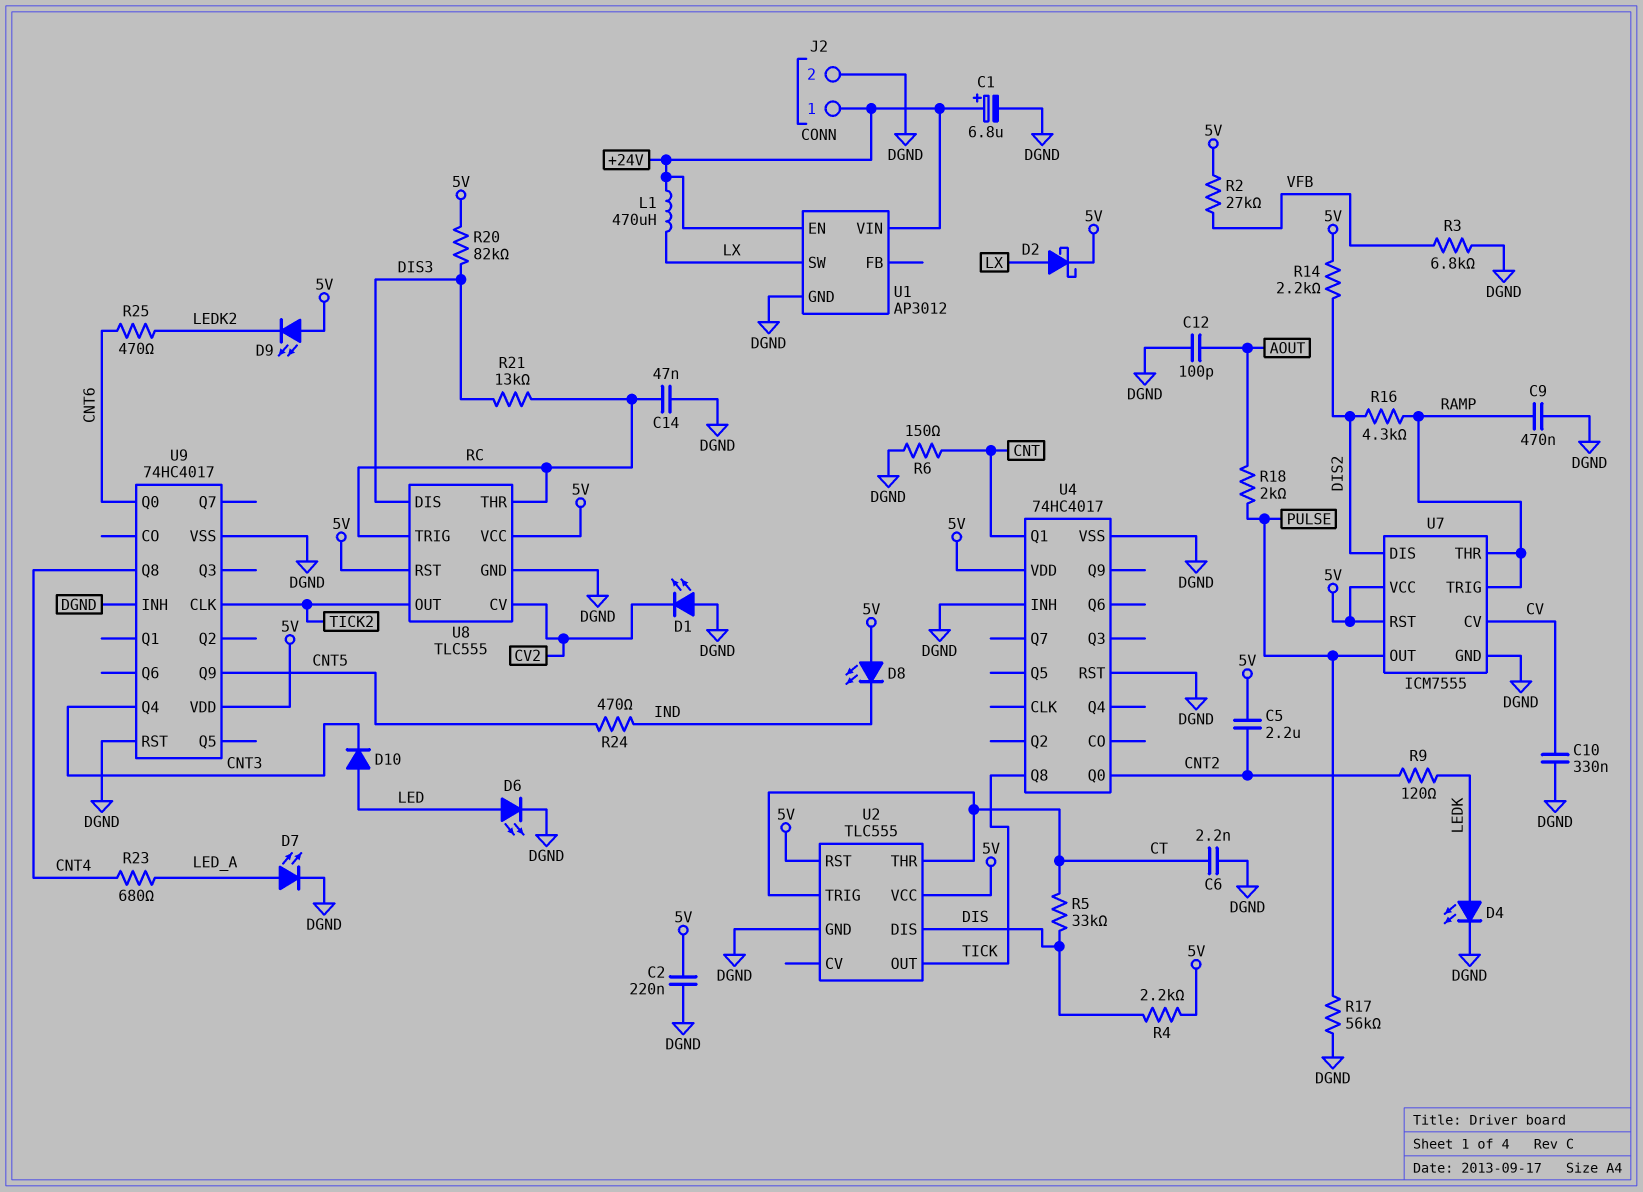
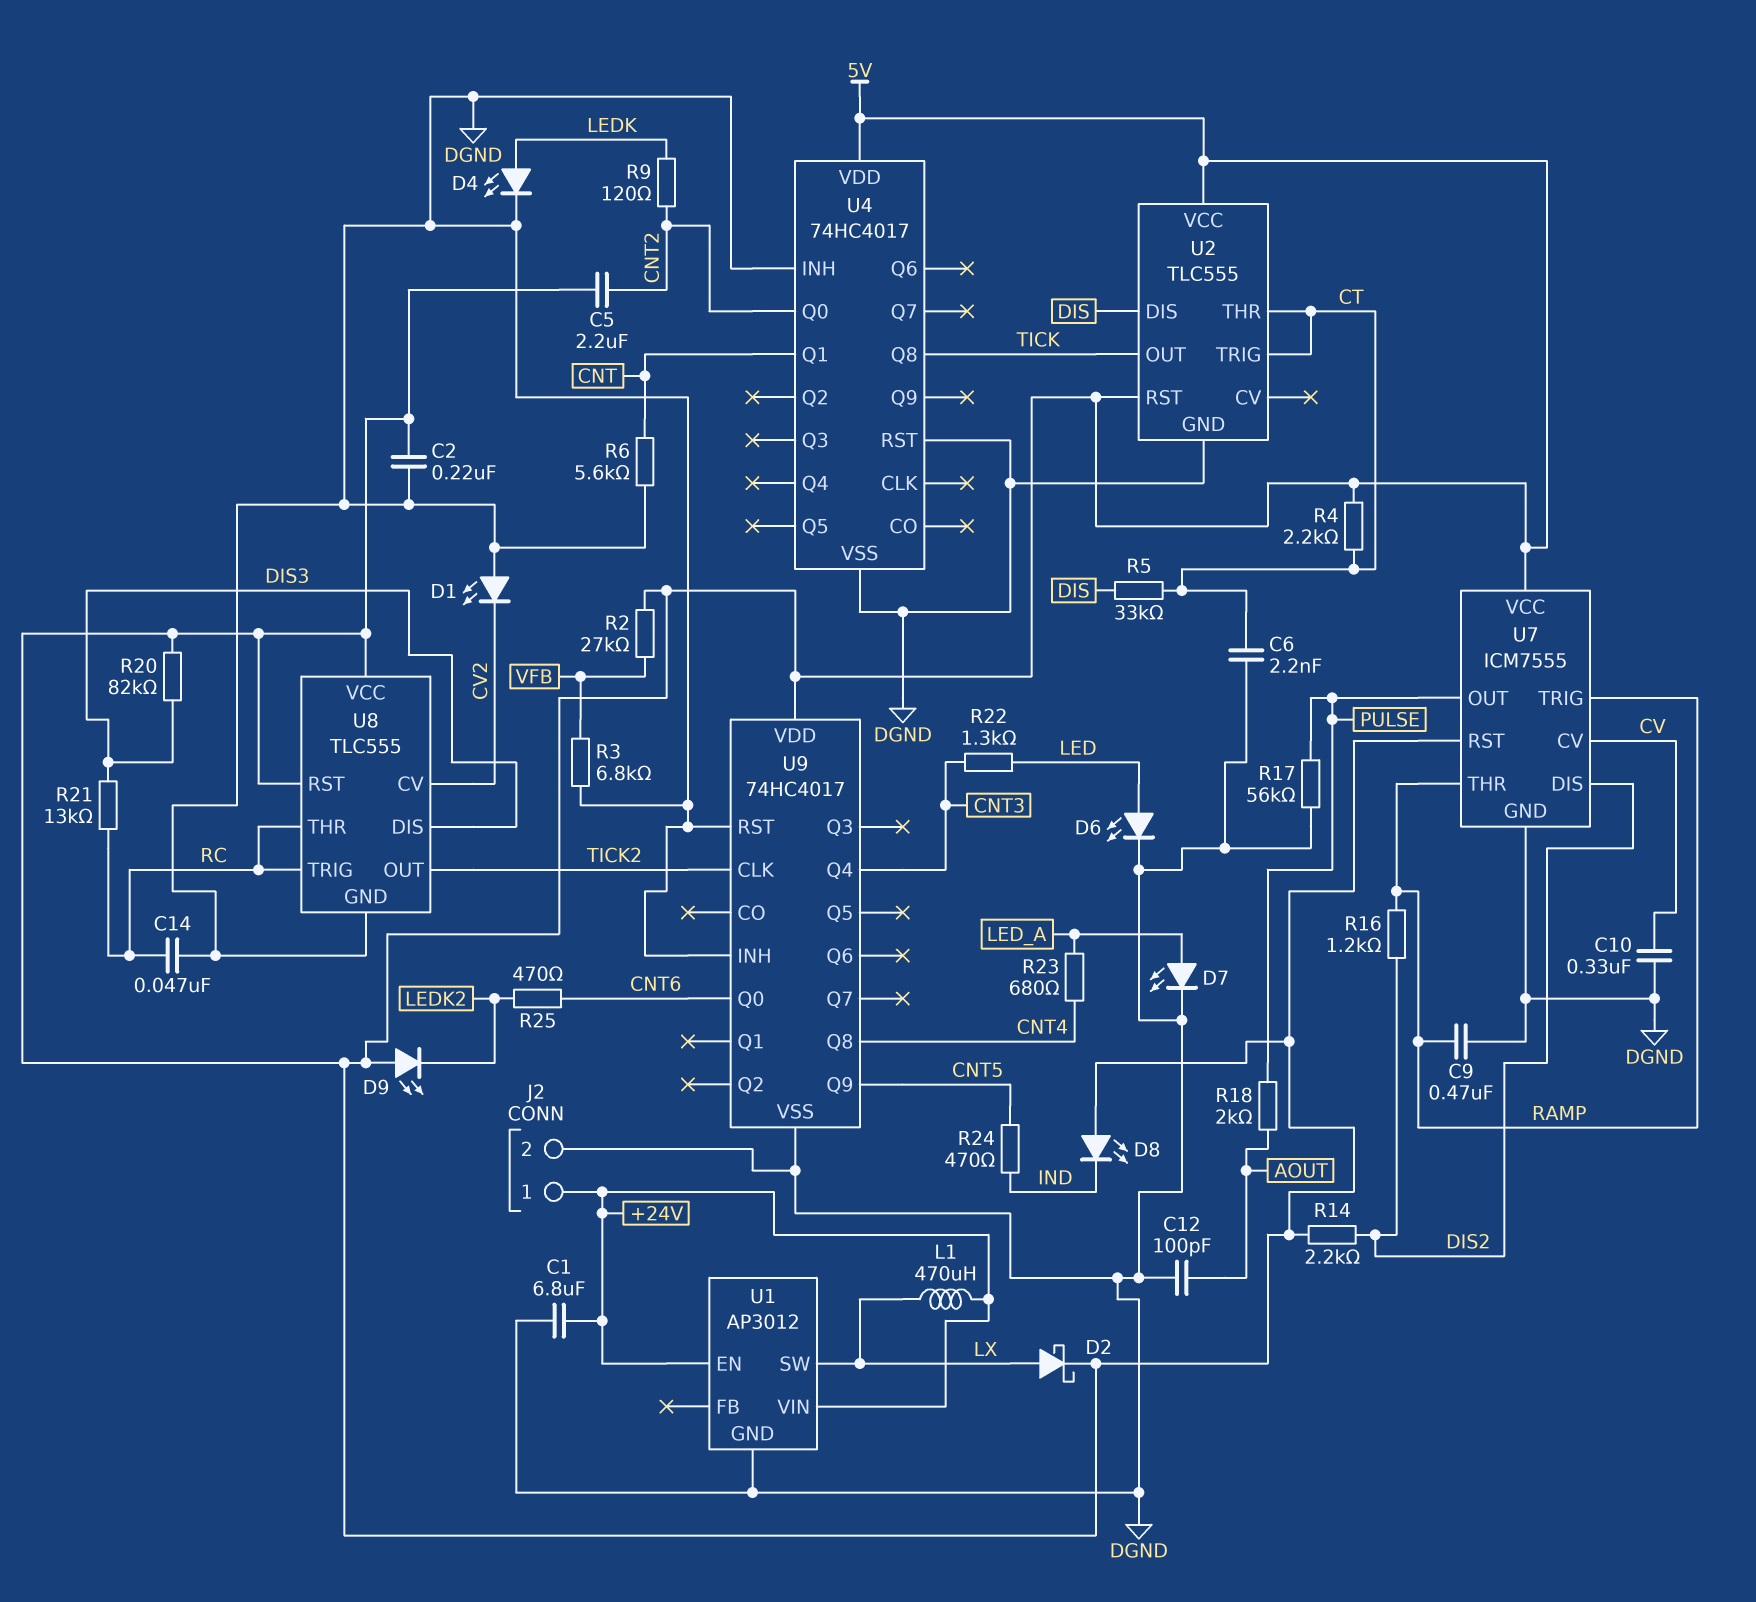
C1: 6.8uF (plus +24V, minus DGND) -> 6.8uF (+24V, DGND)
D10: diode (A LED, K CNT3) -> none
R4: 2.2k (5V, DIS) -> 2.2k (5V, CT)
R6: 150 (CNT, DGND) -> 5.6k (CNT, DGND)
R16: 4.3k (DIS2, RAMP) -> 1.2k (DIS2, RAMP)
R22: none -> 1.3k (CNT3, LED)

